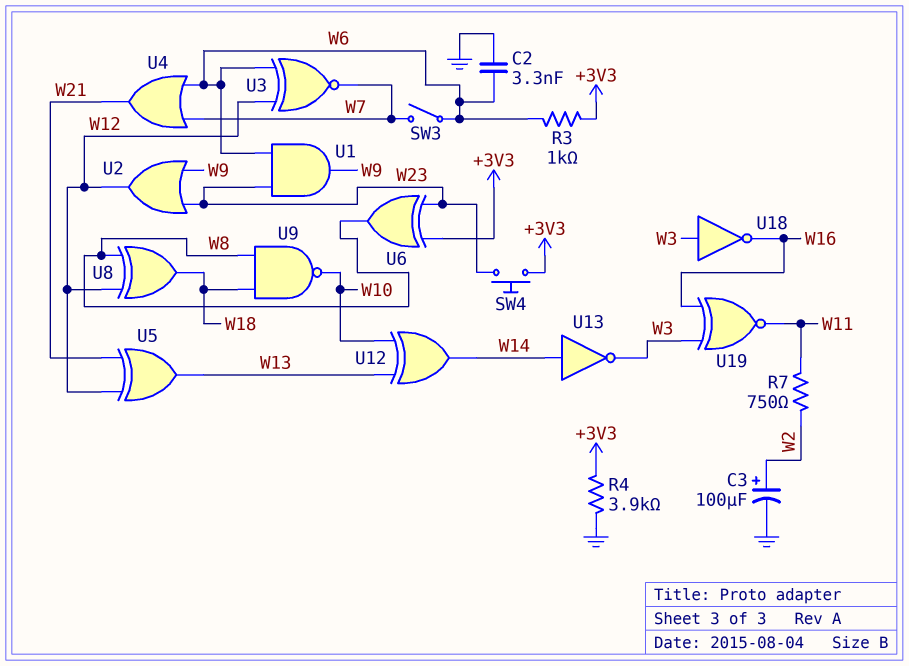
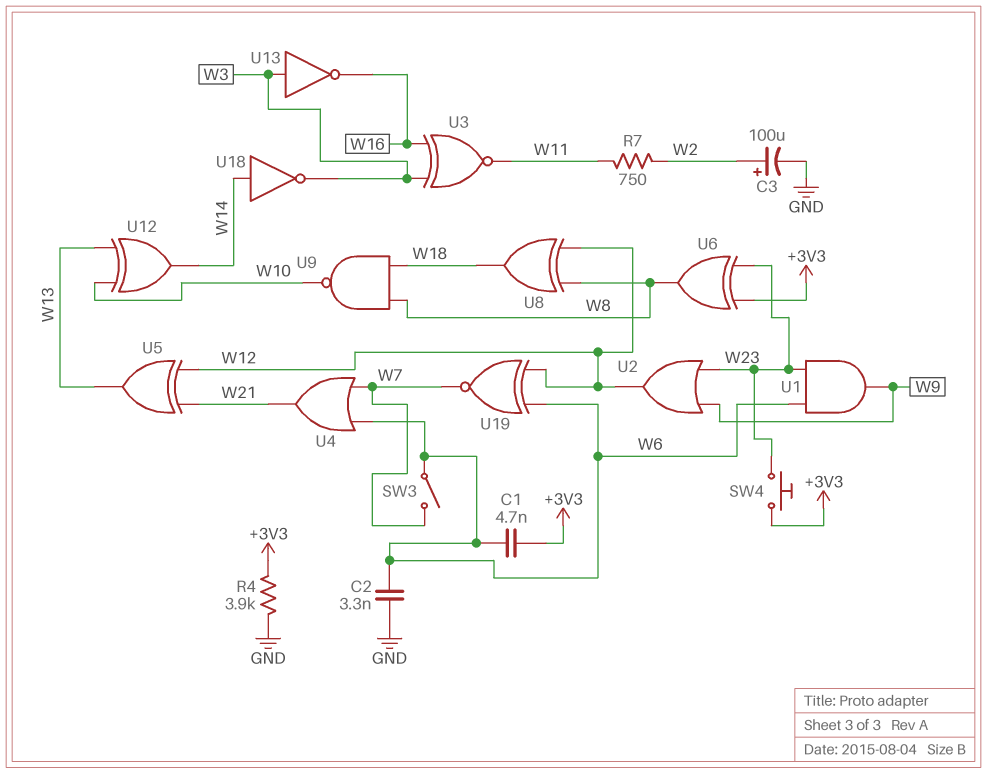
C1: none -> 4.7nF (+3V3, W6)
R3: 1k (+3V3, W6) -> none
U3: XNOR (in W6, in W12, out W7) -> XNOR (in W3, in W16, out W11)
U13: NOT (in W14, out W3) -> NOT (in W3, out W16)
U18: NOT (in W3, out W16) -> NOT (in W14, out W3)
U19: XNOR (in W3, in W16, out W11) -> XNOR (in W6, in W12, out W7)

